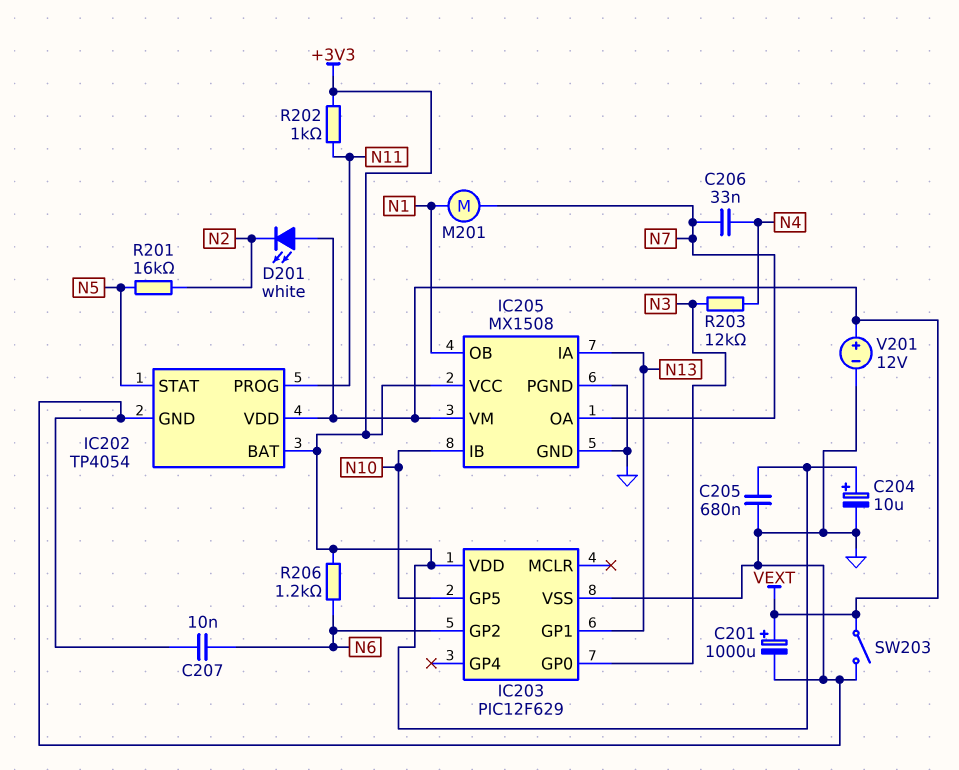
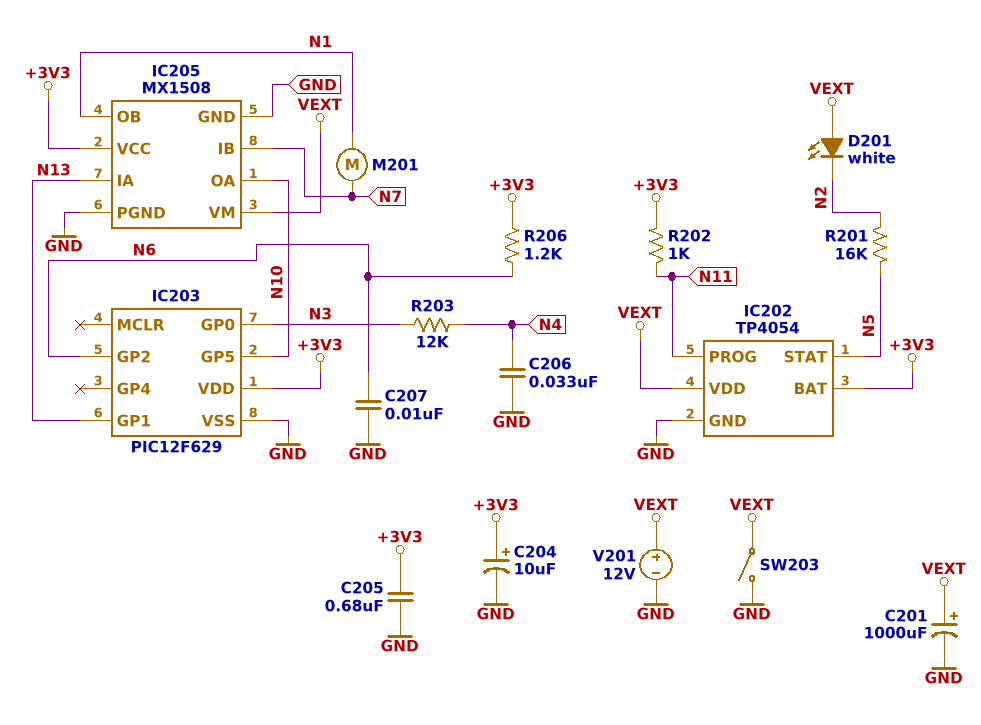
C206: 33nF (N4, N7) -> 33nF (GND, N4)
IC205 pin IB: N10 -> N7
IC205 pin OA: N7 -> N10

